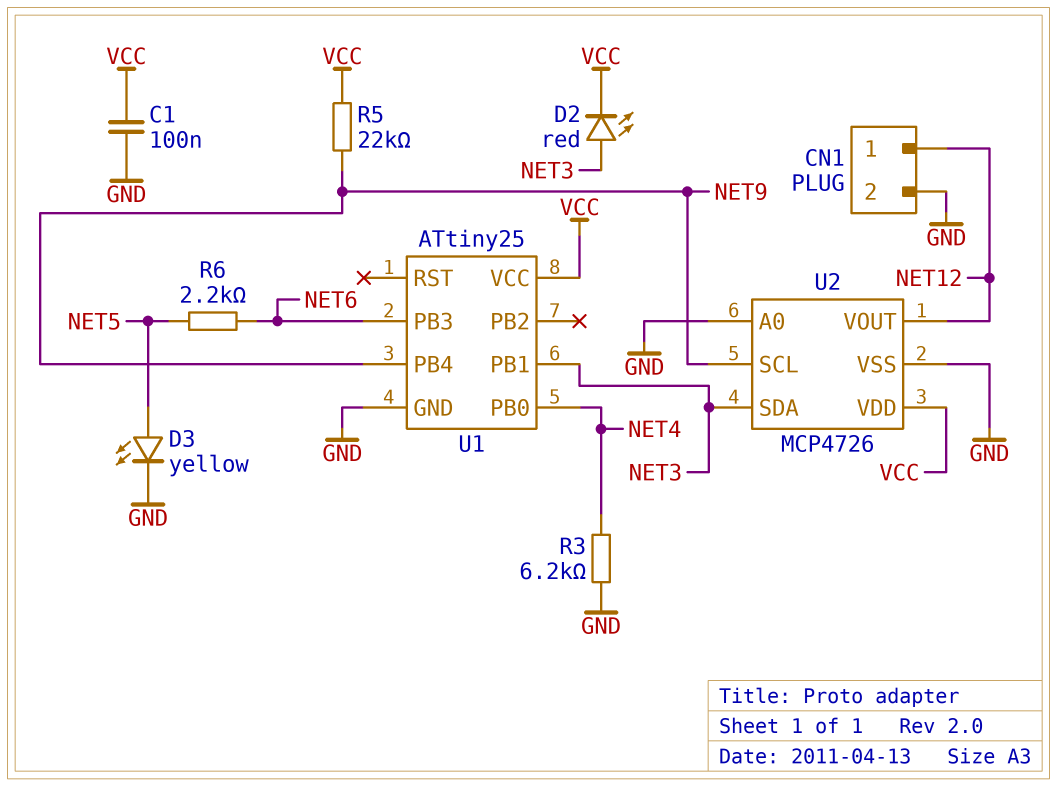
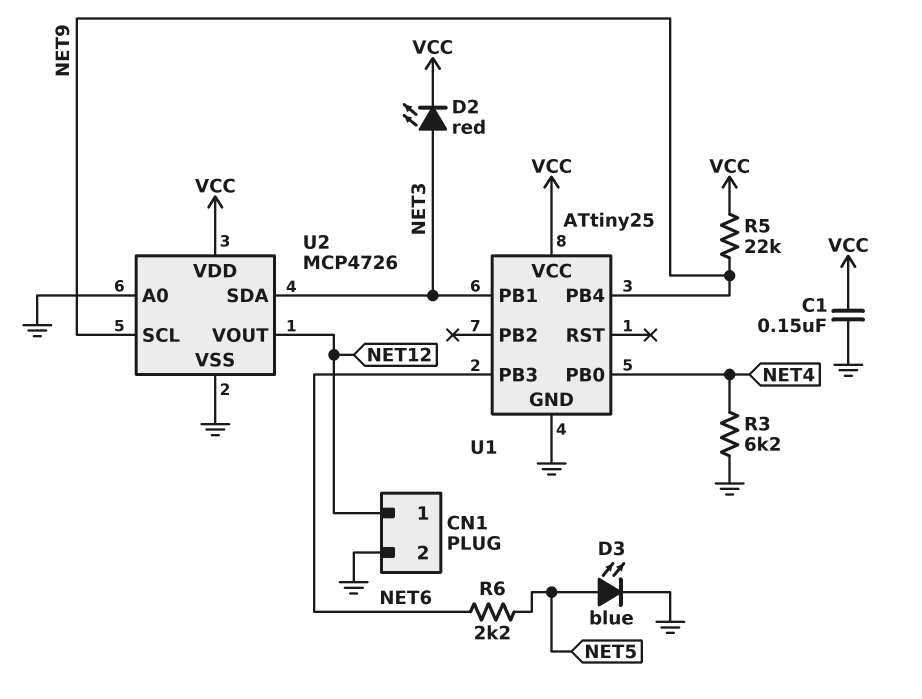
C1: 100nF (GND, VCC) -> 150nF (GND, VCC)
D3: LED yellow (A NET5, K GND) -> LED blue (A NET5, K GND)

